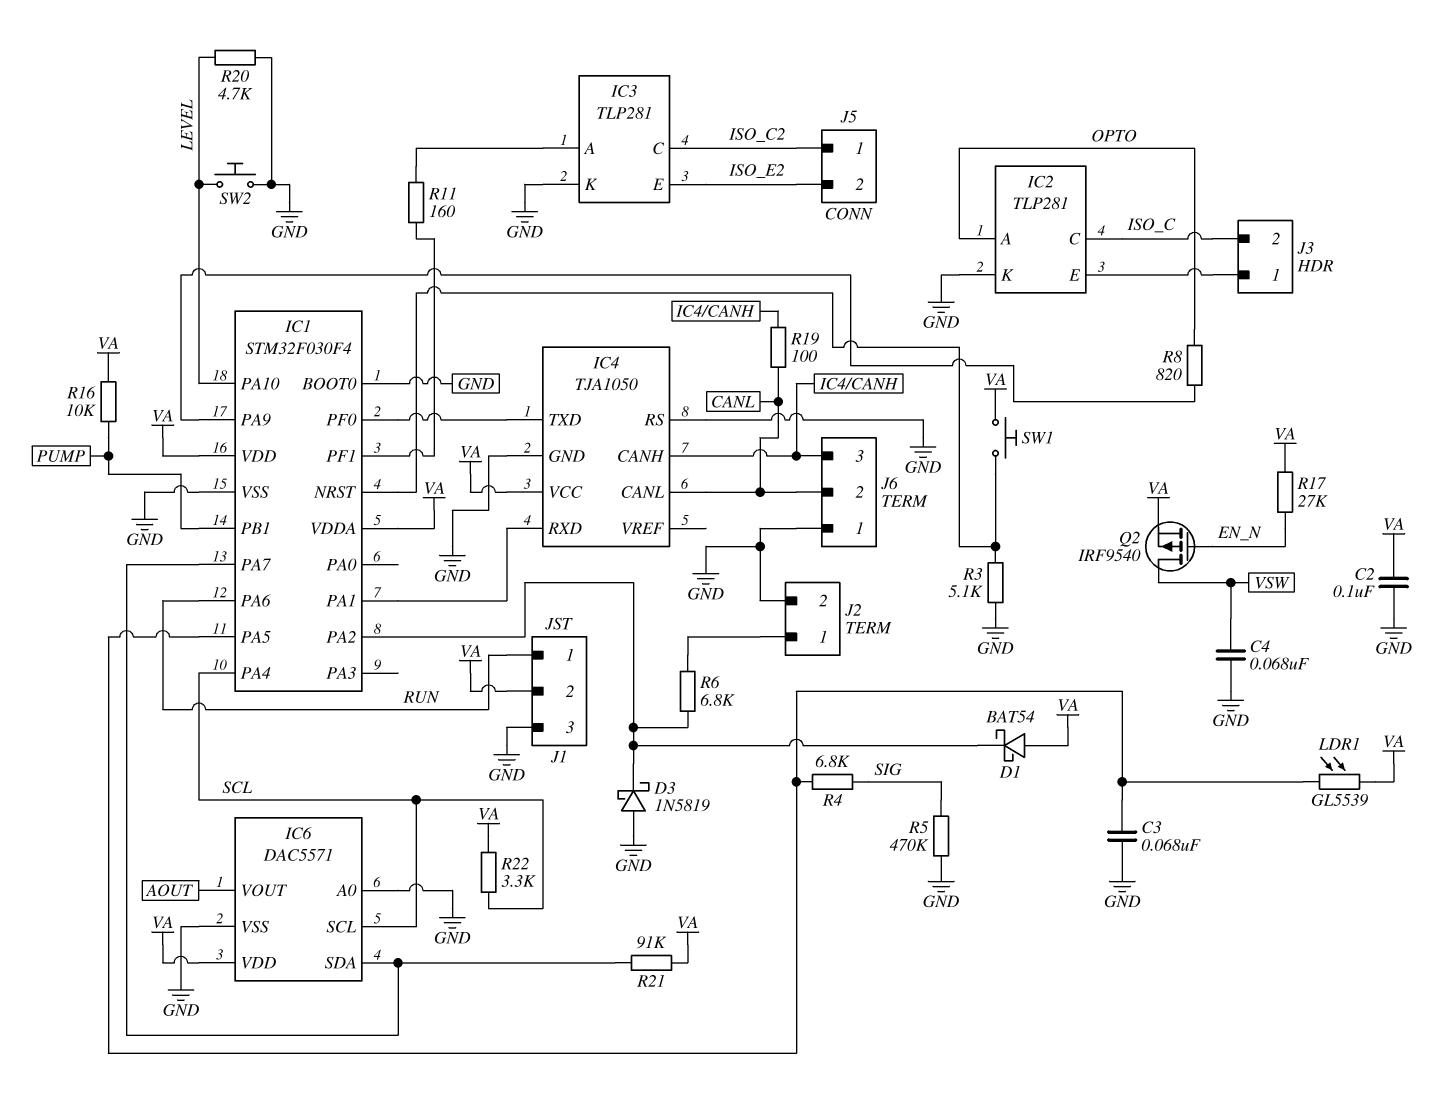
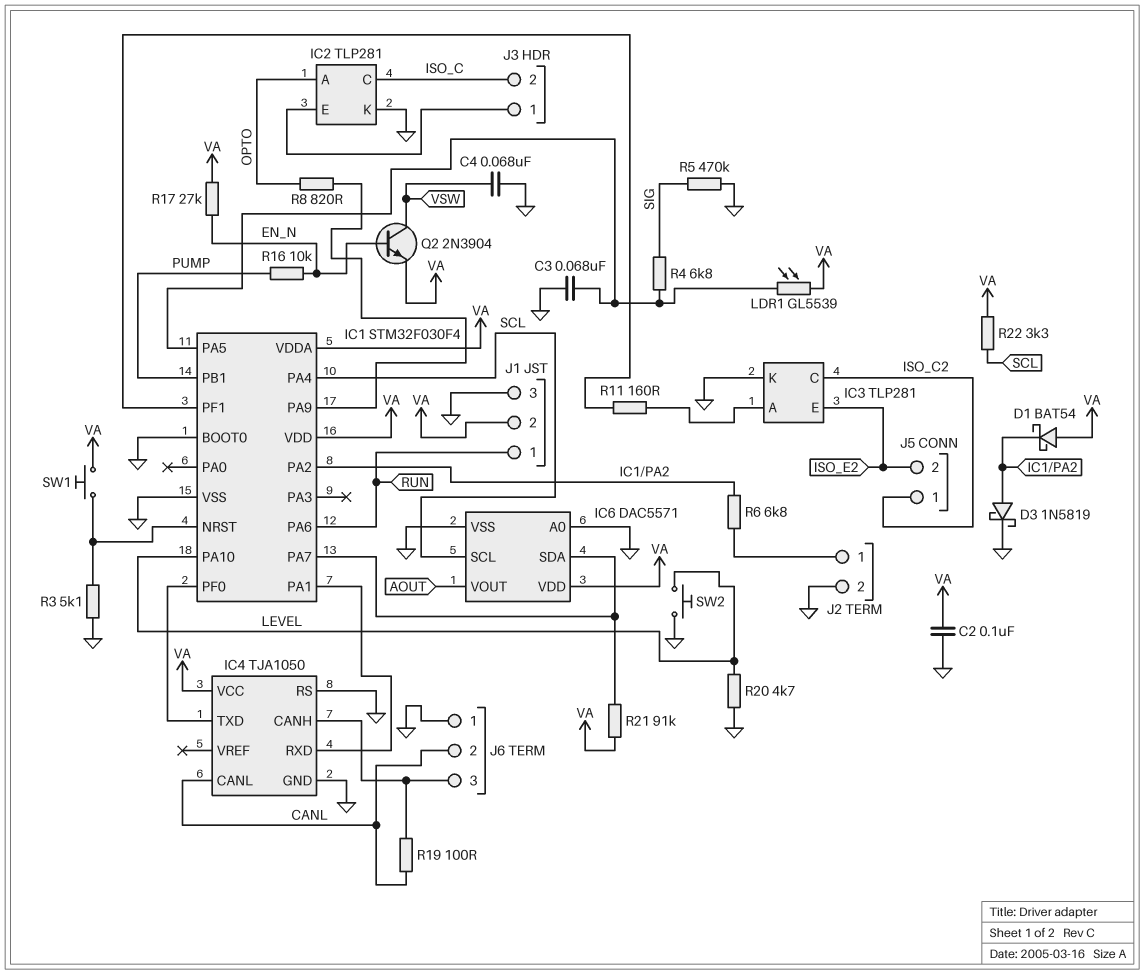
D3: schottky 1N5819 (A GND, K IC1/PA2) -> schottky 1N5819 (A IC1/PA2, K GND)
Q2: PMOS IRF9540 (G EN_N, D VSW, S VA) -> NPN 2N3904 (B EN_N, C VSW, E VA)
R16: 10k (PUMP, VA) -> 10k (EN_N, PUMP)

